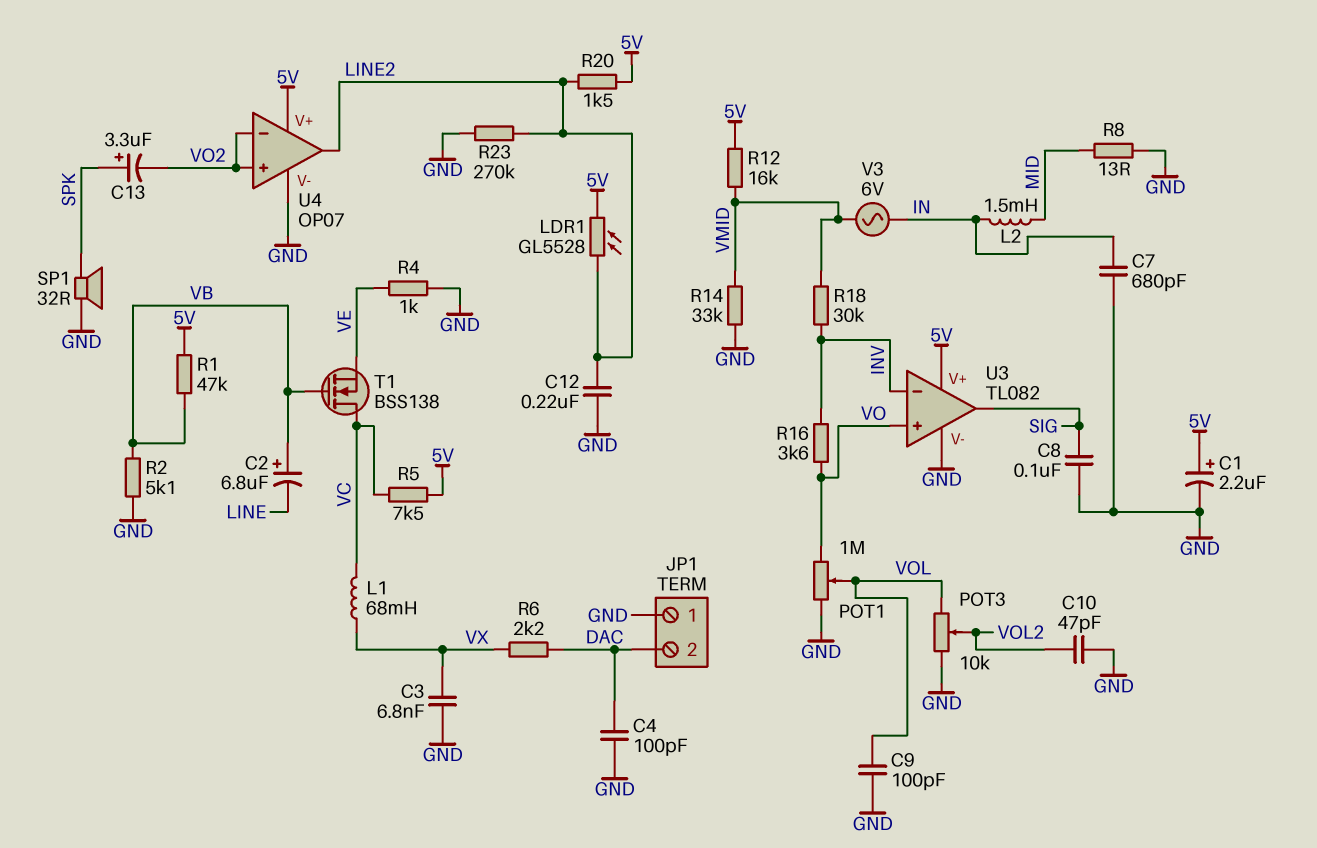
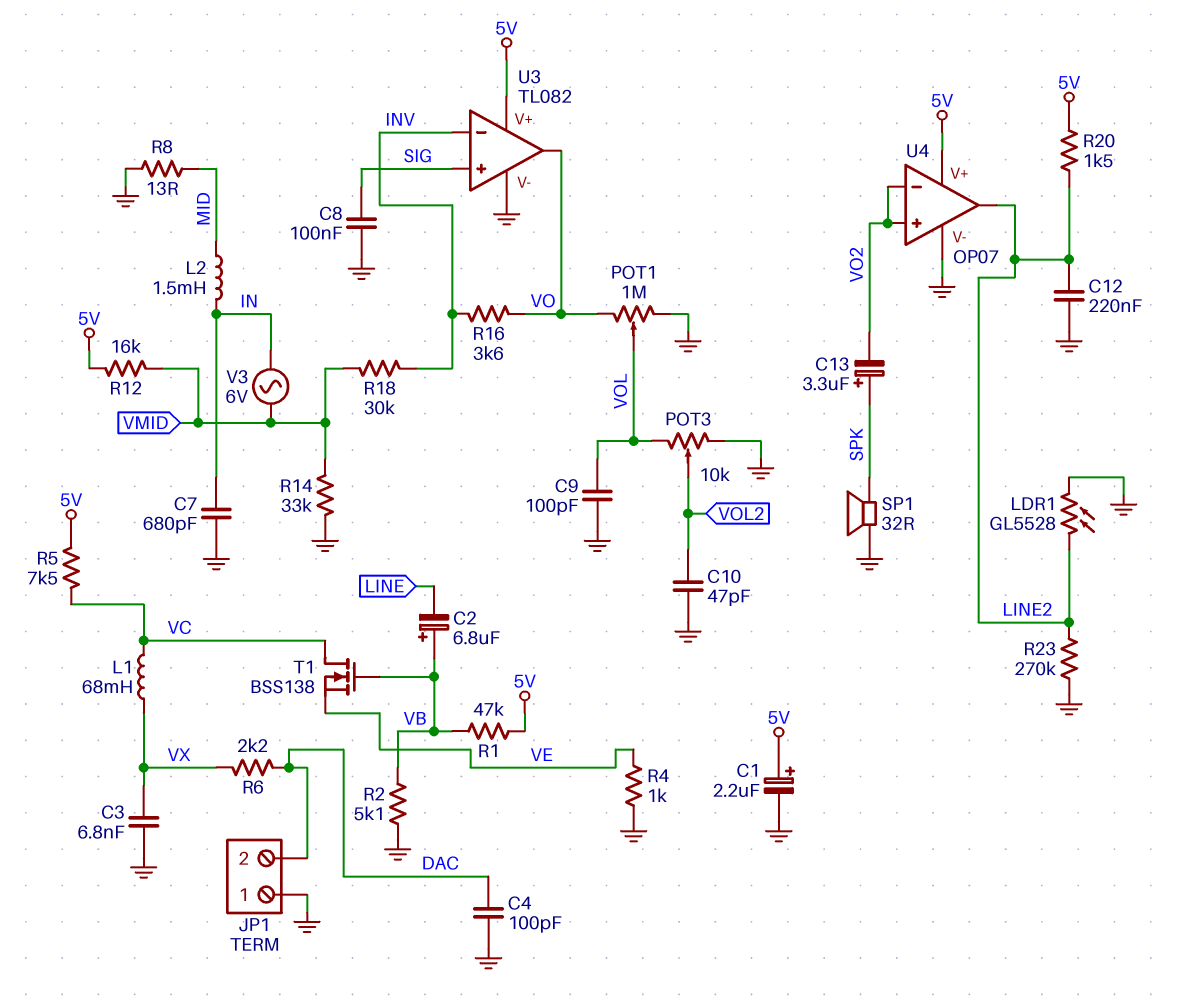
LDR1: GL5528 (5V, LINE2) -> GL5528 (GND, LINE2)
U3 pin in+: VO -> SIG
U3 pin out: SIG -> VO

